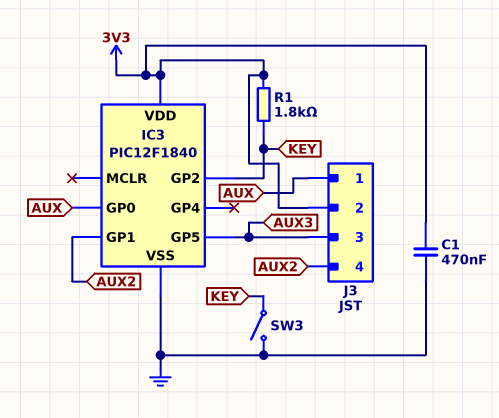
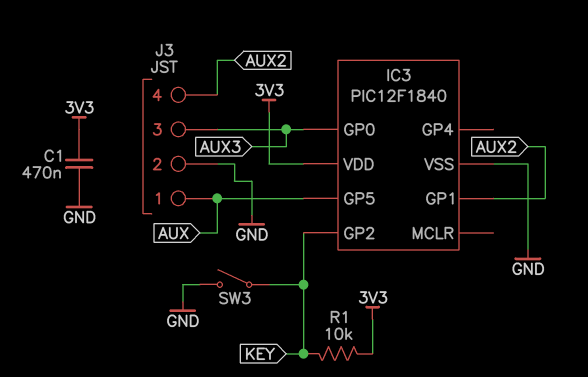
IC3 pin GP0: AUX -> AUX3
IC3 pin GP5: AUX3 -> AUX
J3 pin 2: 3V3 -> GND
R1: 1.8k (3V3, KEY) -> 10k (3V3, KEY)

